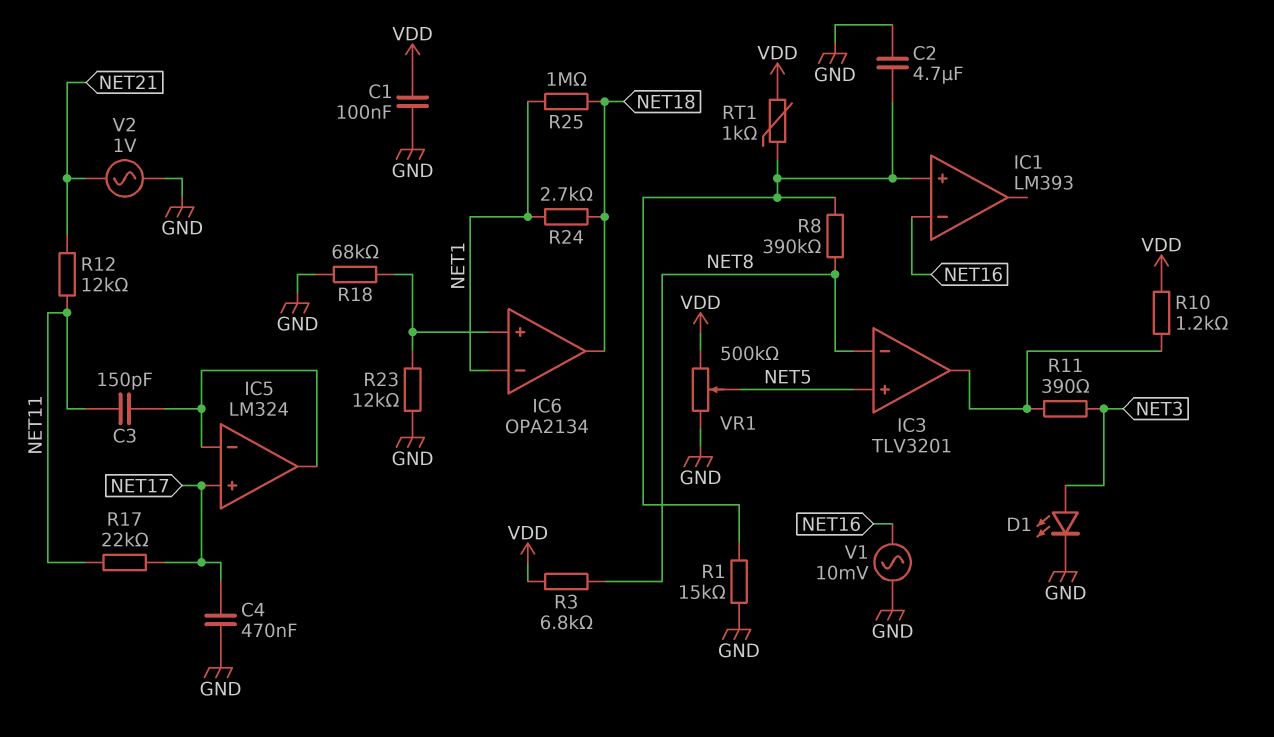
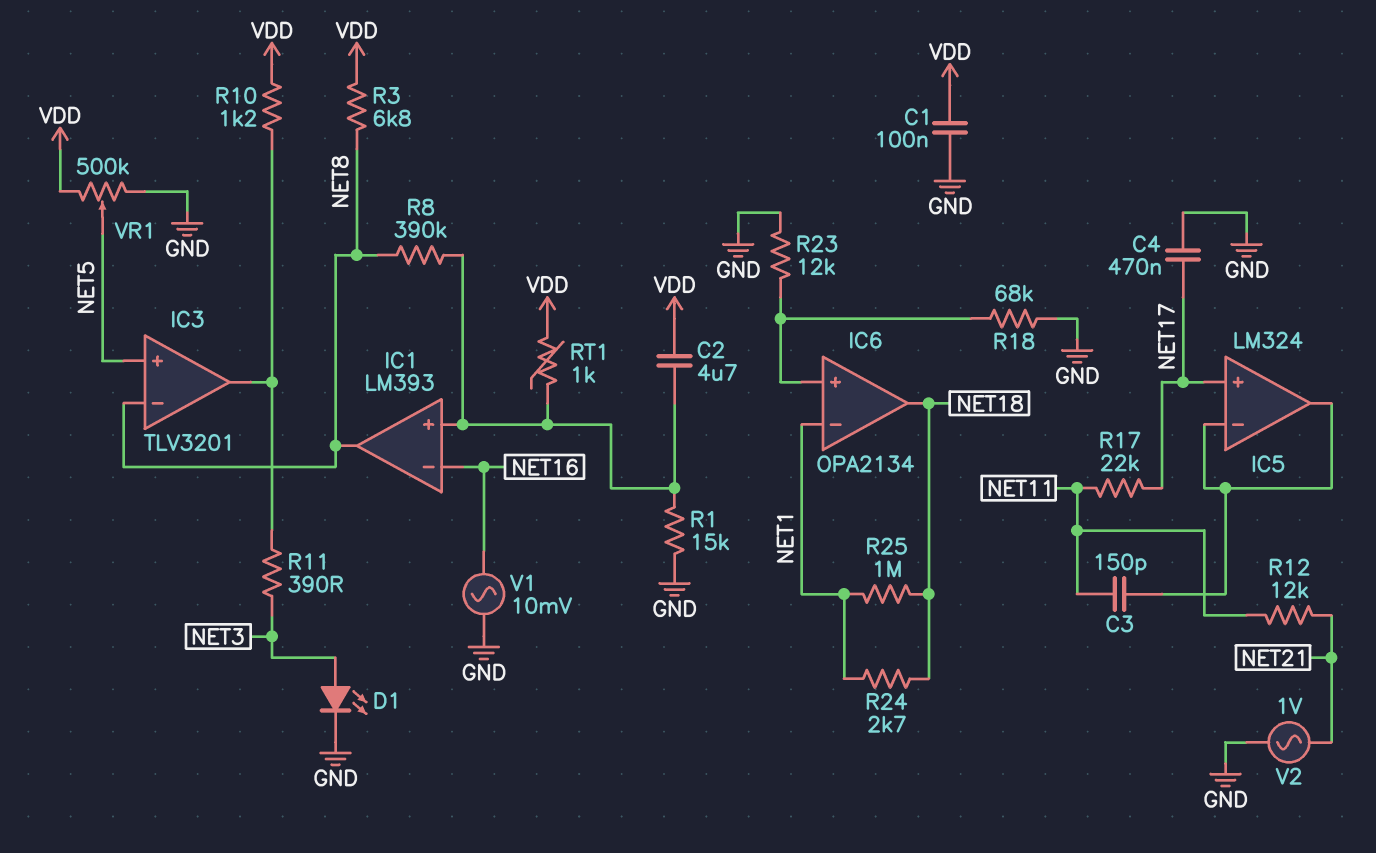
C2: 4.7uF (GND, IC1/in+) -> 4.7uF (IC1/in+, VDD)
IC1 pin out: none -> NET8

